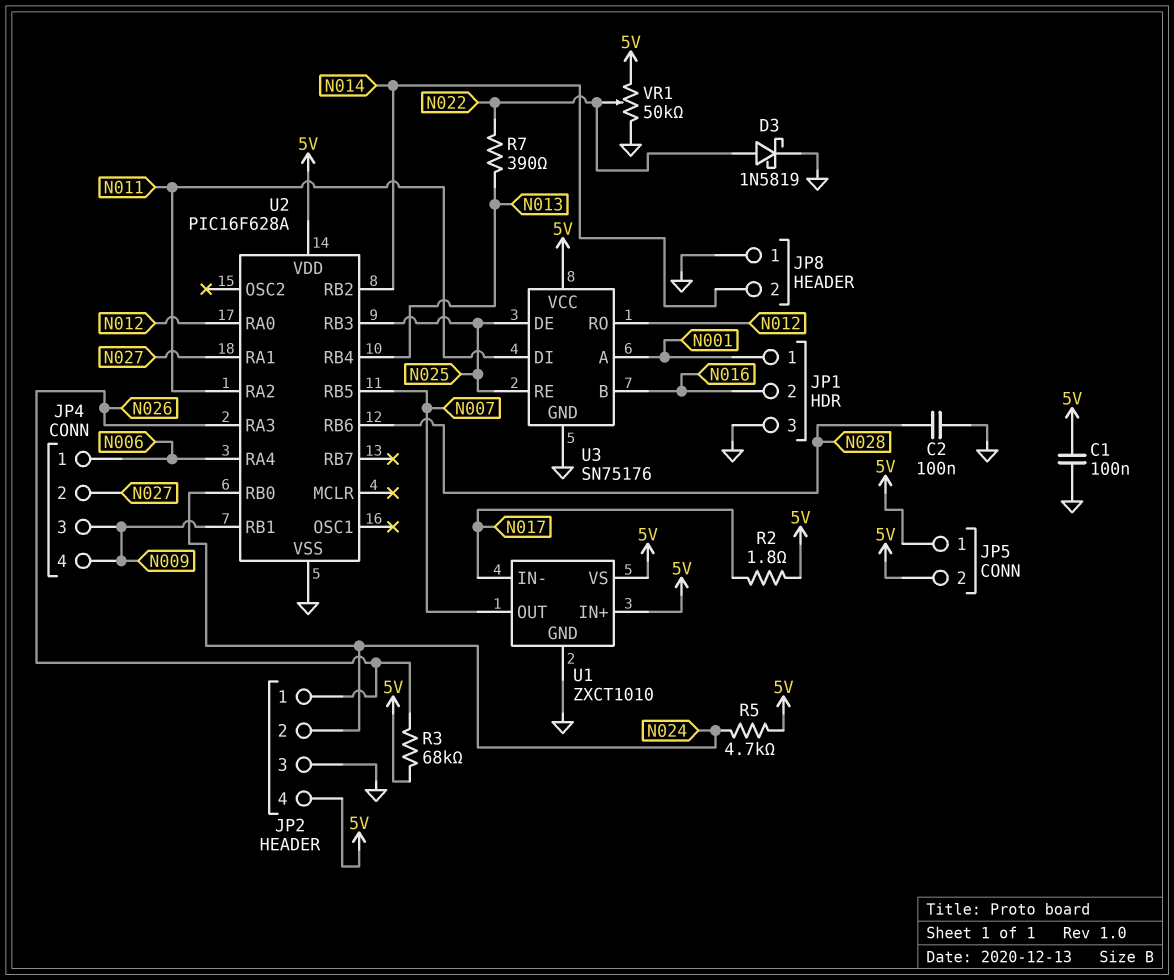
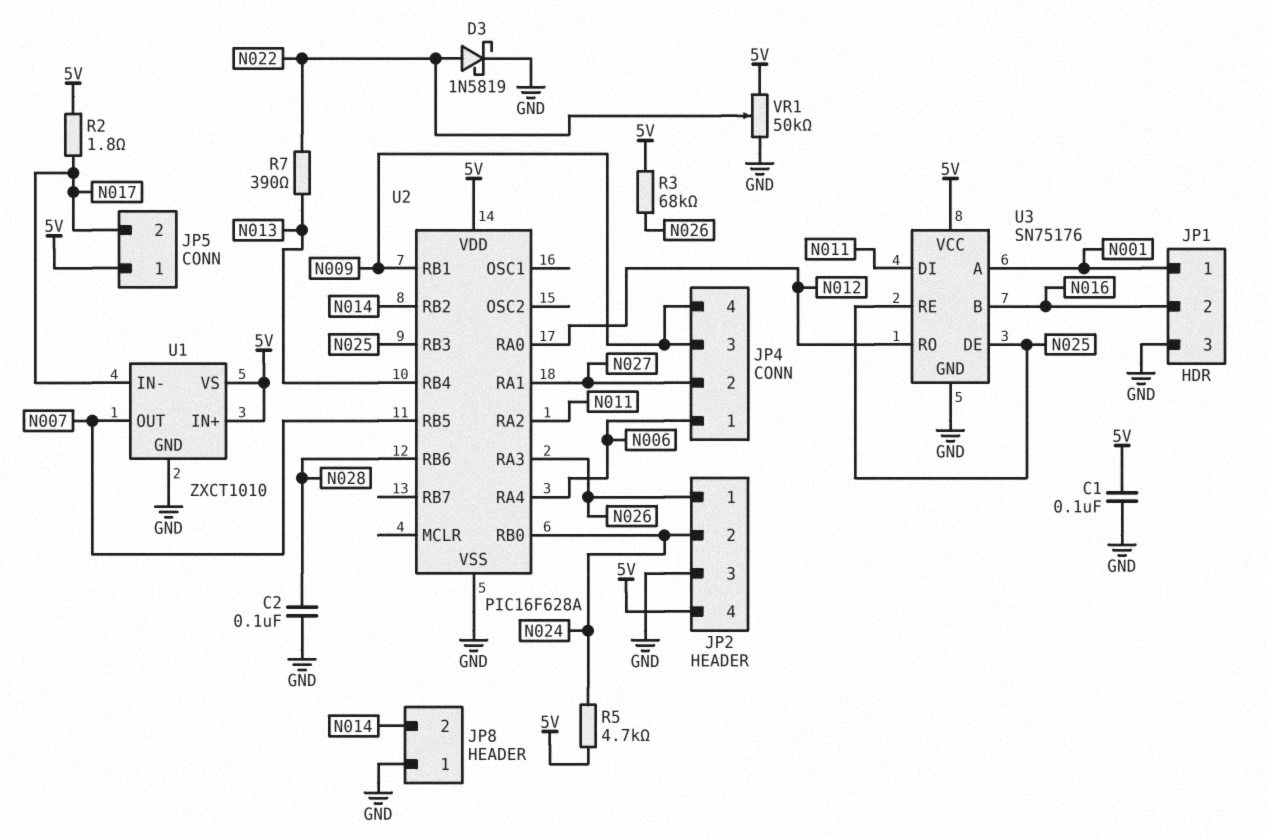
JP5 pin 2: 5V -> N017

